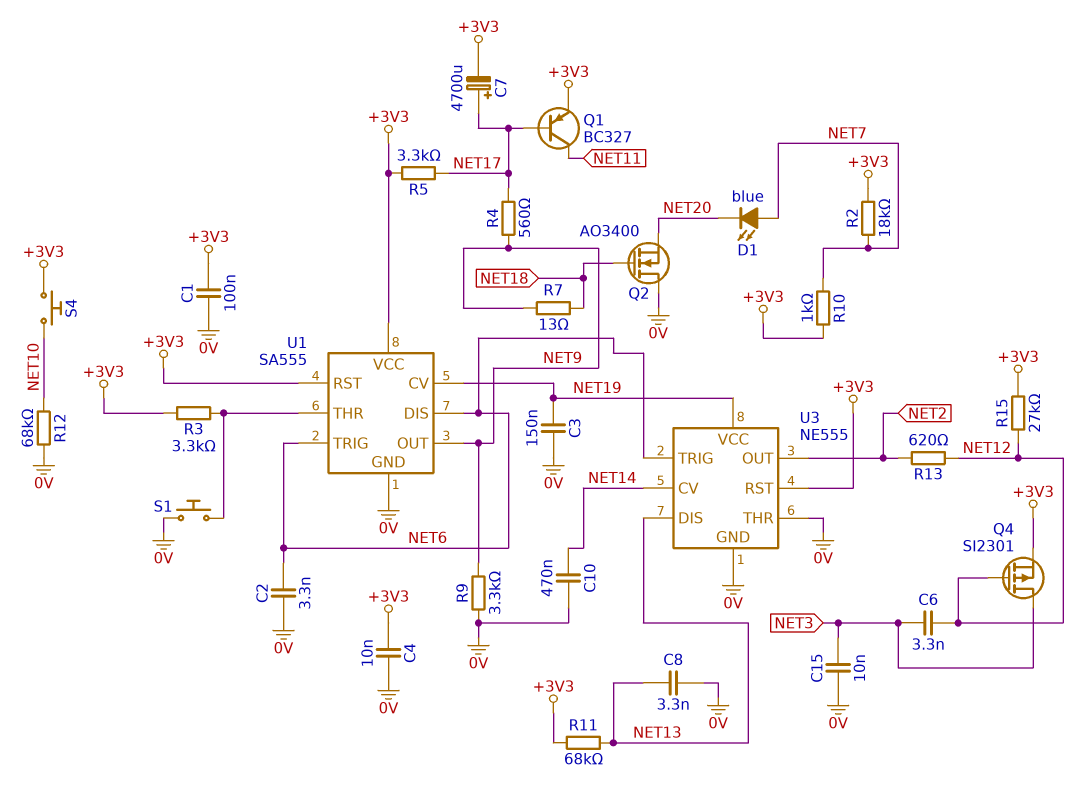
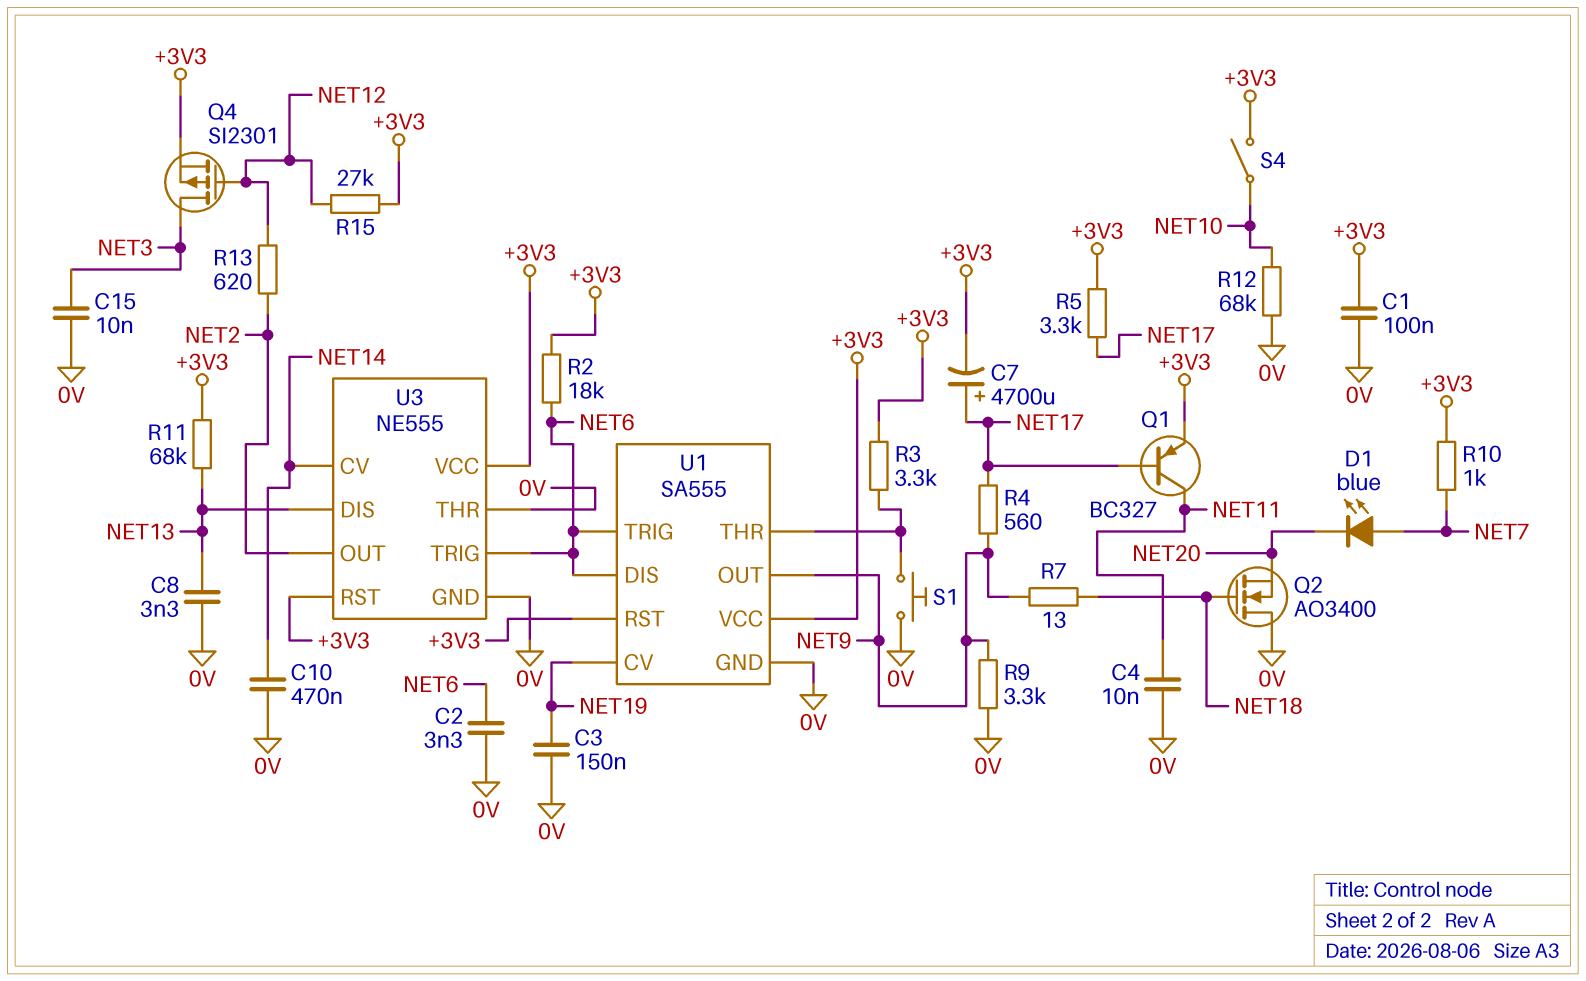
C4: 10nF (+3V3, 0V) -> 10nF (0V, NET11)
C6: 3.3nF (NET3, NET12) -> none
R2: 18k (+3V3, NET7) -> 18k (+3V3, NET6)
S4: button (+3V3, NET10) -> switch (+3V3, NET10)
U3 pin VCC: NET19 -> +3V3

